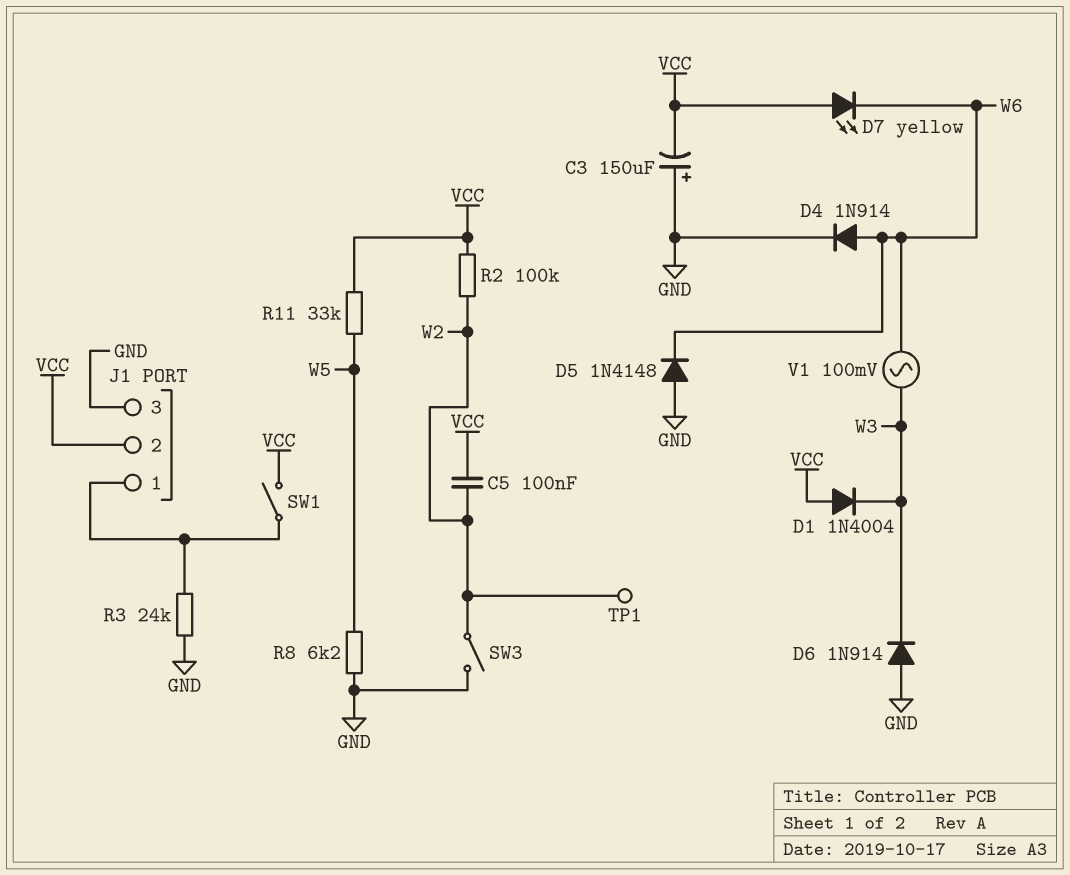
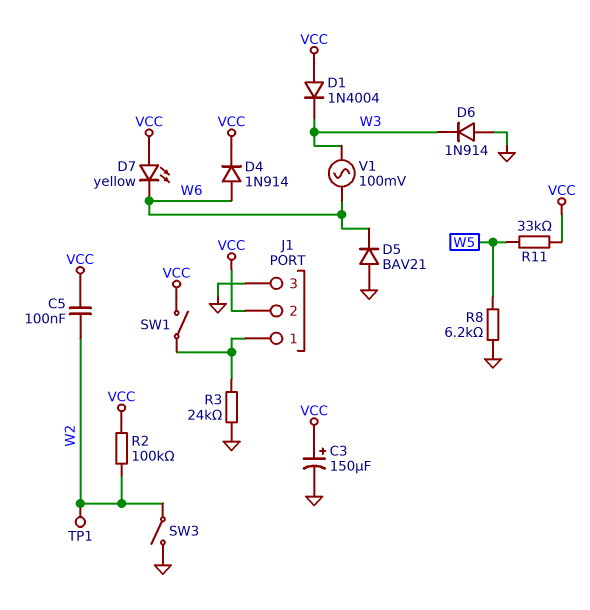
C3: 150uF (plus GND, minus VCC) -> 150uF (plus VCC, minus GND)
D4: diode 1N914 (A W6, K GND) -> diode 1N914 (A W6, K VCC)
D5: diode 1N4148 (A GND, K W6) -> diode BAV21 (A GND, K W6)

